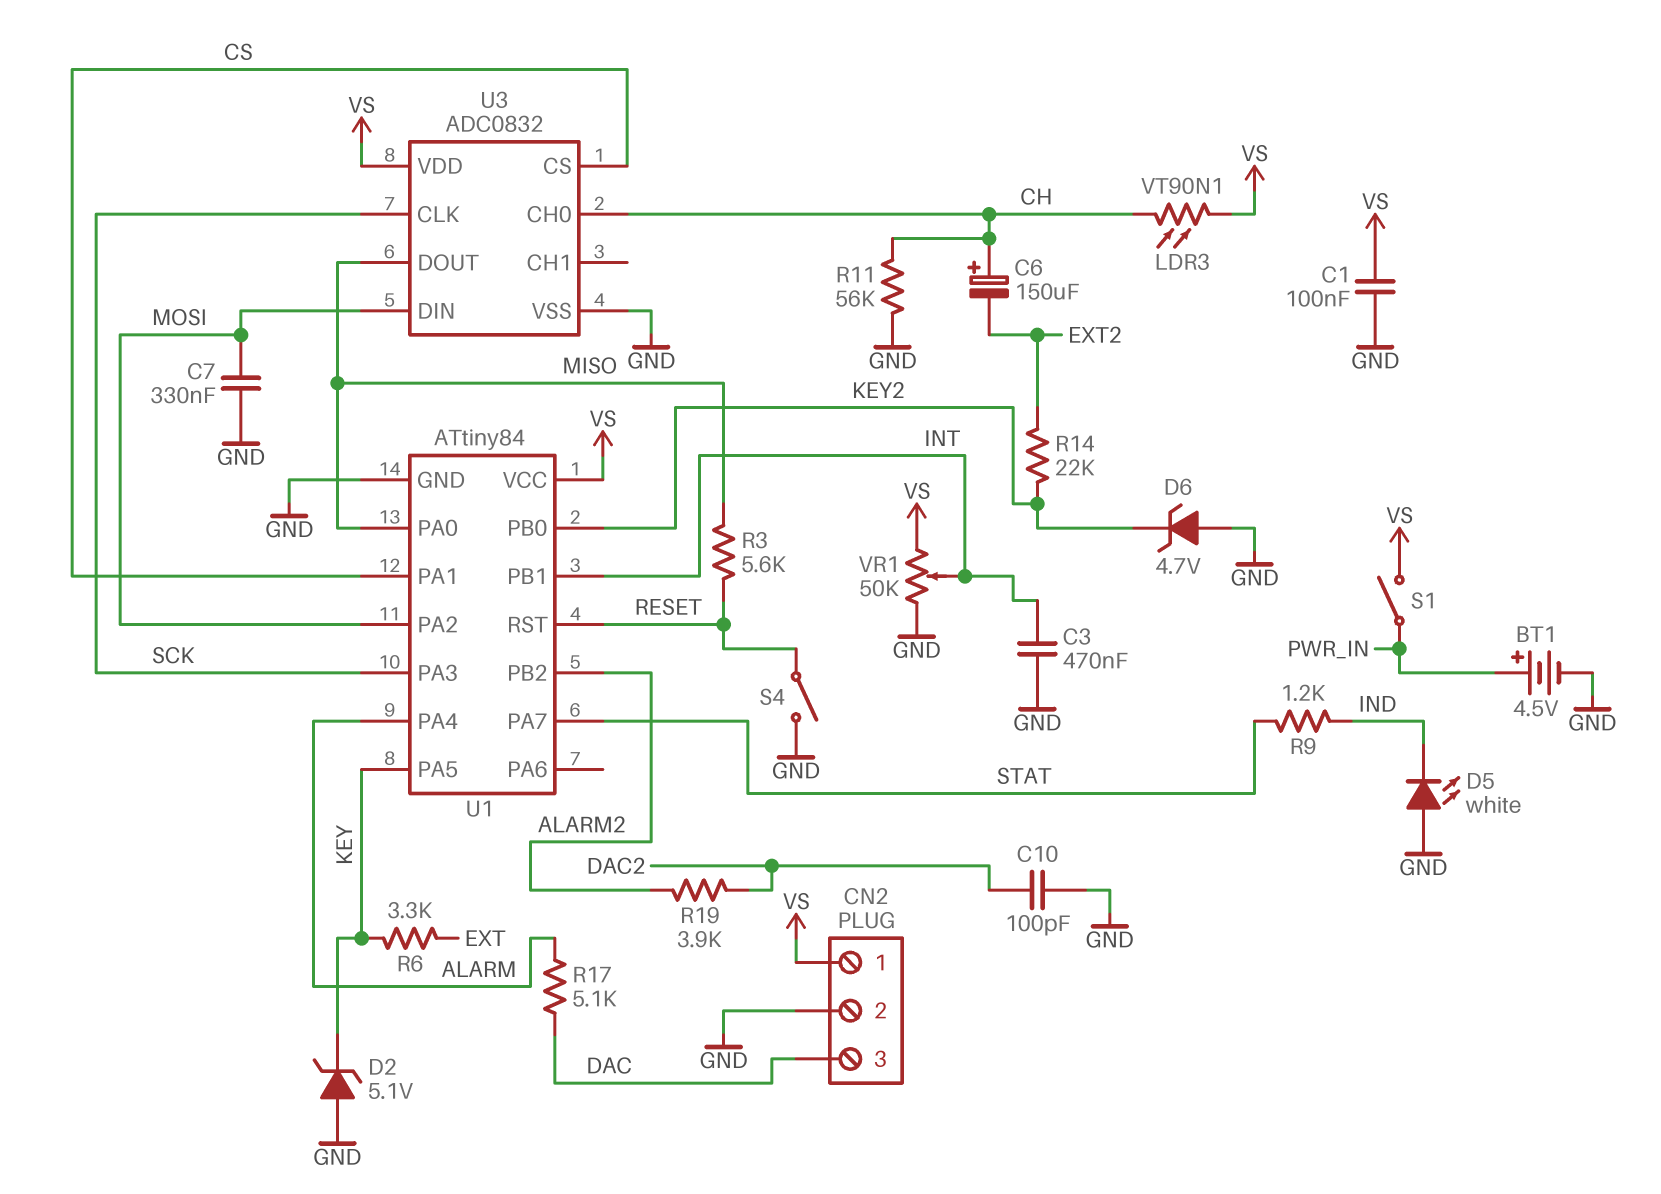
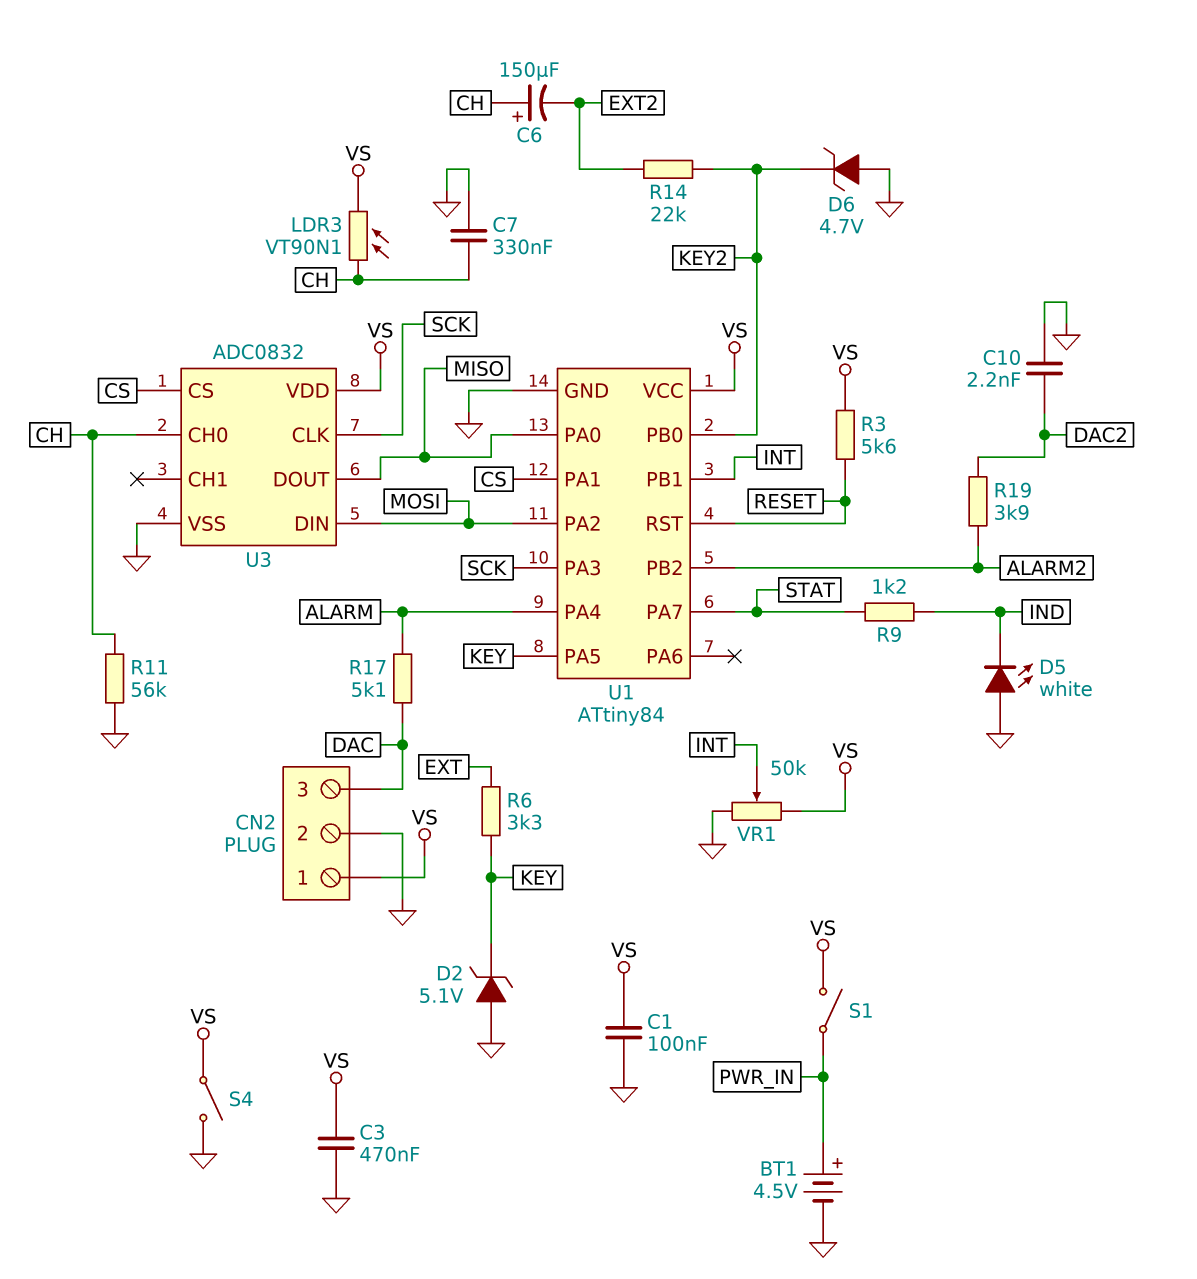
C3: 470nF (GND, INT) -> 470nF (GND, VS)
C7: 330nF (GND, MOSI) -> 330nF (CH, GND)
C10: 100pF (DAC2, GND) -> 2.2nF (DAC2, GND)
R3: 5.6k (MISO, RESET) -> 5.6k (RESET, VS)
S4: switch (GND, RESET) -> switch (GND, VS)

